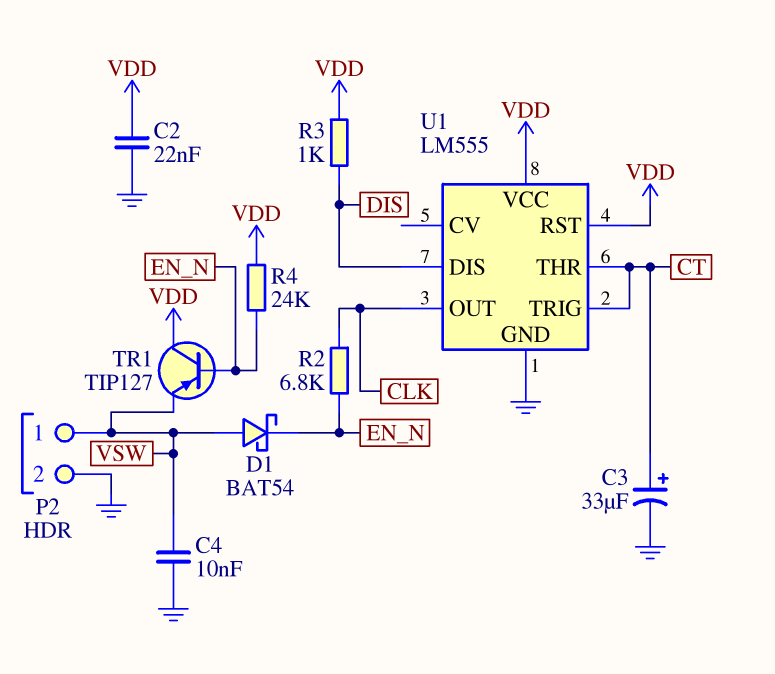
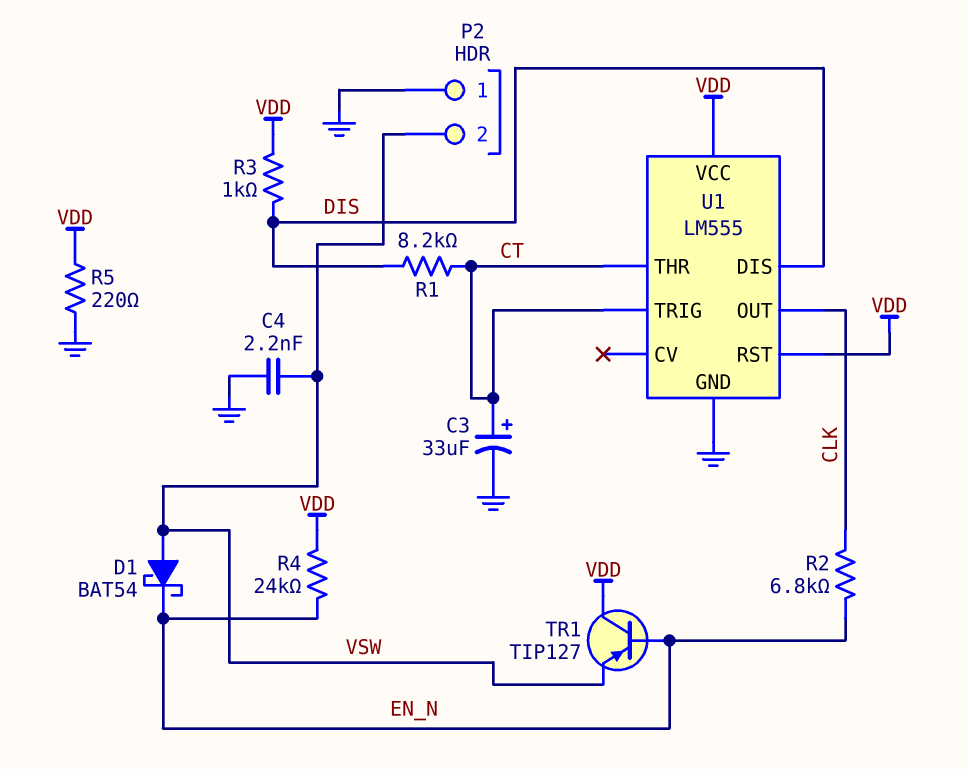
C2: 22nF (GND, VDD) -> none
C4: 10nF (GND, VSW) -> 2.2nF (GND, VSW)
P2 pin 1: VSW -> GND
P2 pin 2: GND -> VSW
R1: none -> 8.2k (CT, DIS)
R5: none -> 220 (GND, VDD)

